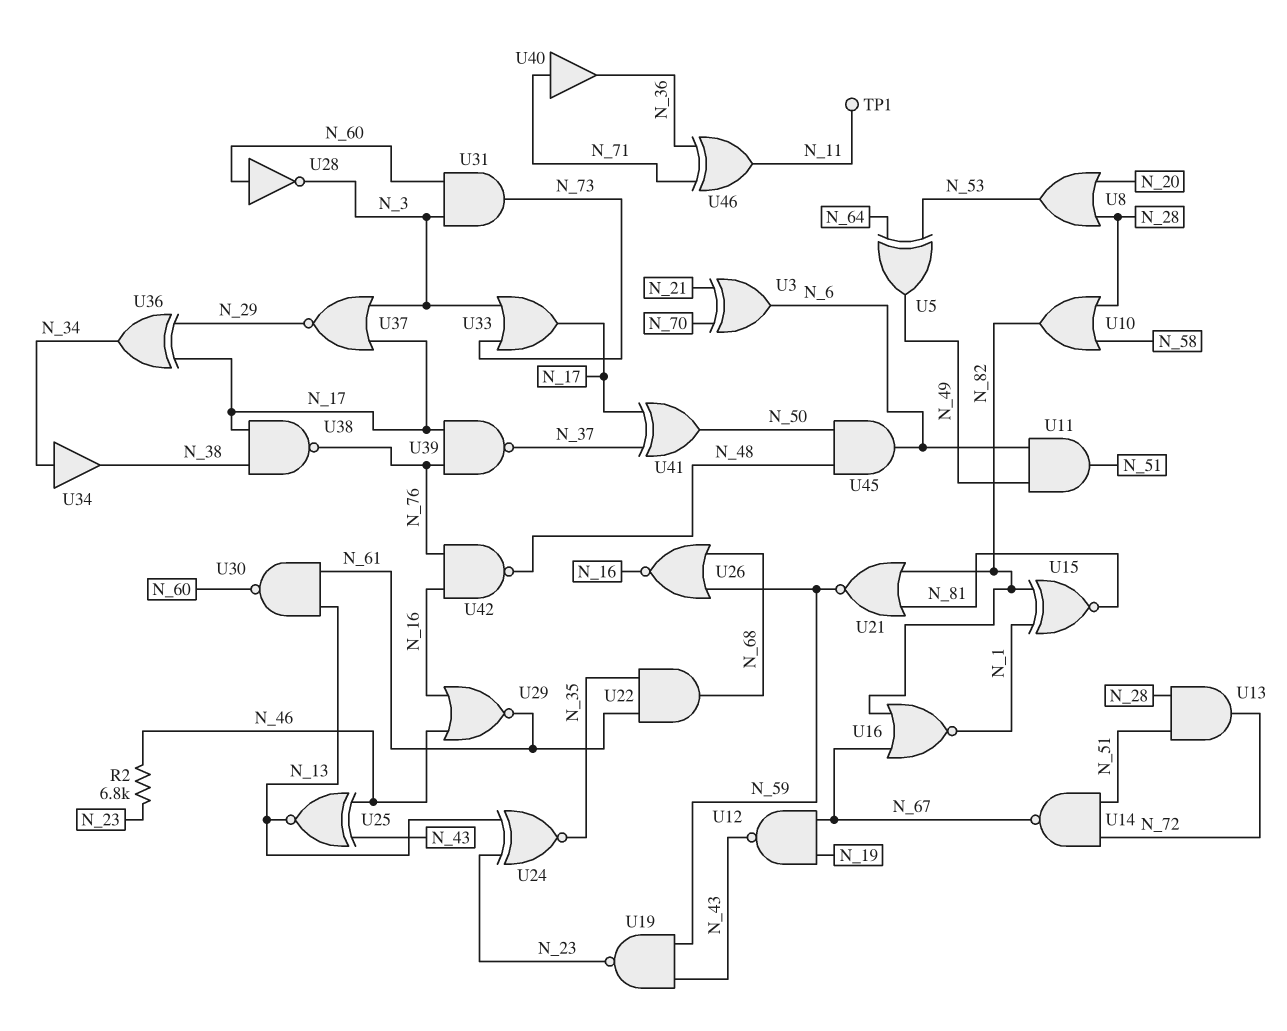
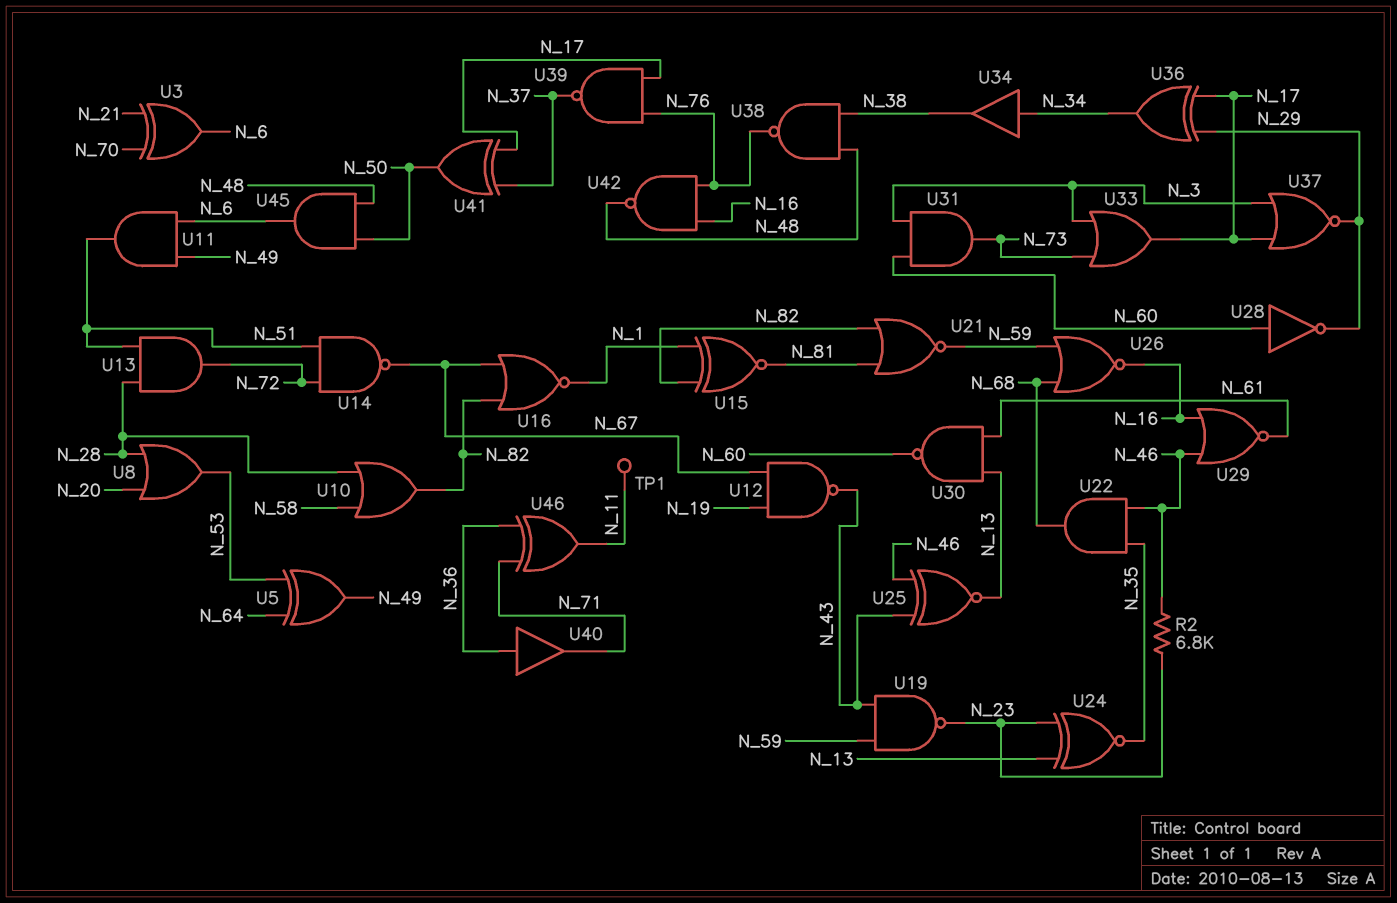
U22: AND (in N_35, in N_61, out N_68) -> AND (in N_35, in N_46, out N_68)
U28: NOT (in N_60, out N_3) -> NOT (in N_60, out N_29)
U38: NAND (in N_17, in N_38, out N_76) -> NAND (in N_38, in N_48, out N_76)
U40: buffer (in N_71, out N_36) -> buffer (in N_36, out N_71)

